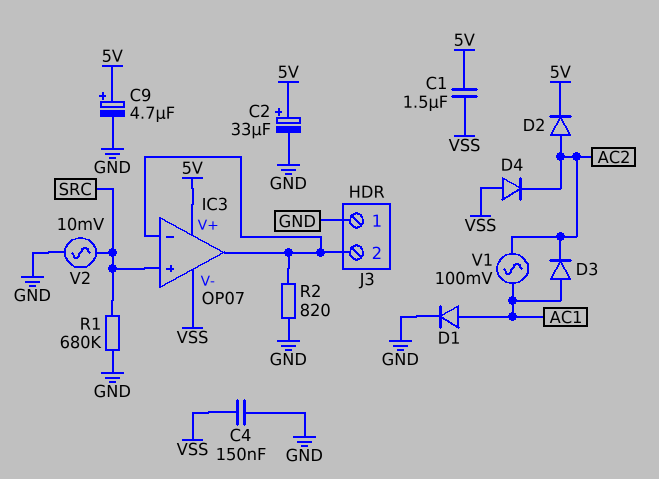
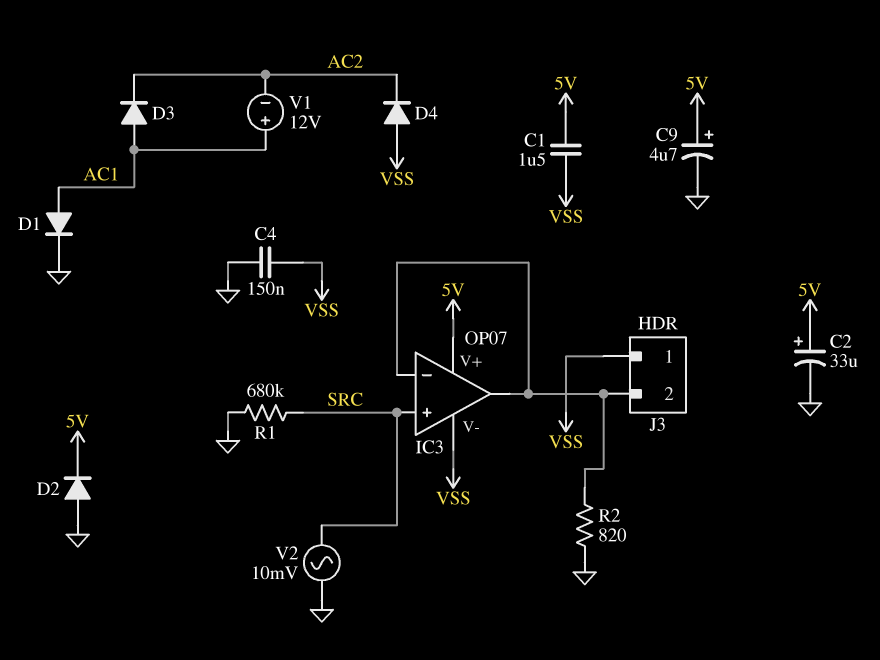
D2: diode (A AC2, K 5V) -> diode (A GND, K 5V)
J3 pin 1: GND -> VSS
V1: AC 100mV (AC1, AC2) -> 12V (plus AC1, minus AC2)

